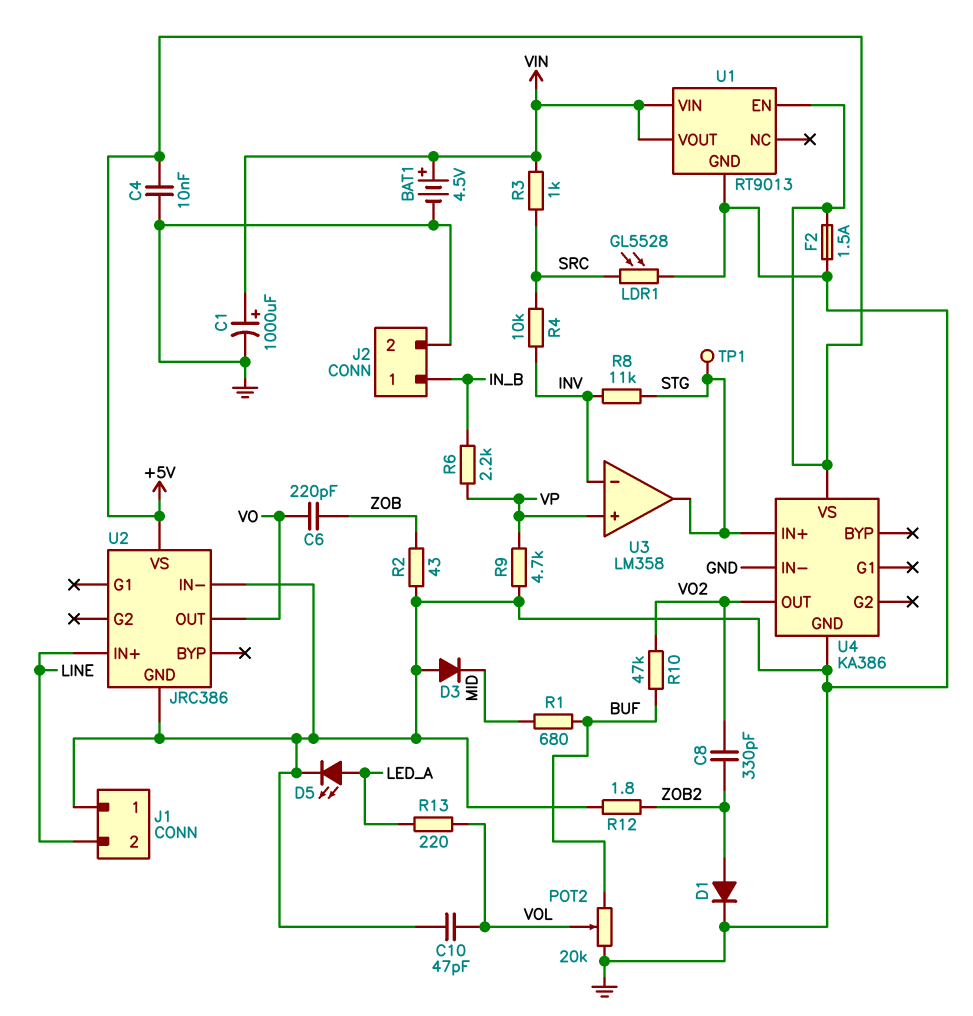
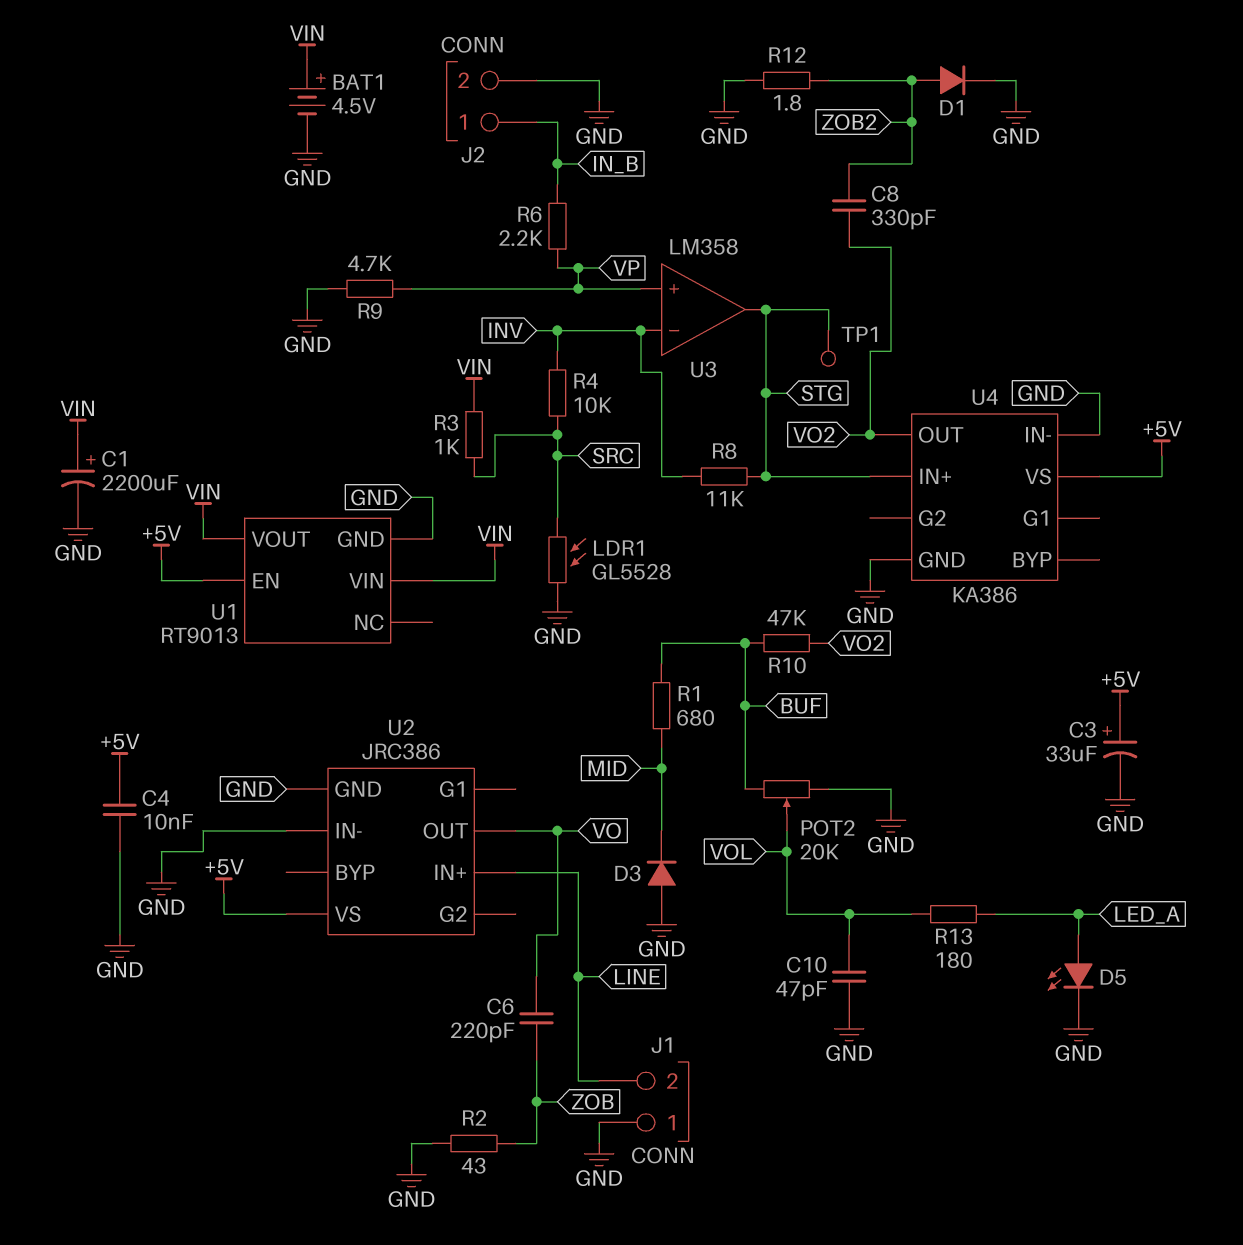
C1: 1000uF (plus VIN, minus GND) -> 2200uF (plus VIN, minus GND)
C3: none -> 33uF (plus +5V, minus GND)
F2: 1.5A (+5V, GND) -> none
R13: 220 (LED_A, VOL) -> 180 (LED_A, VOL)

